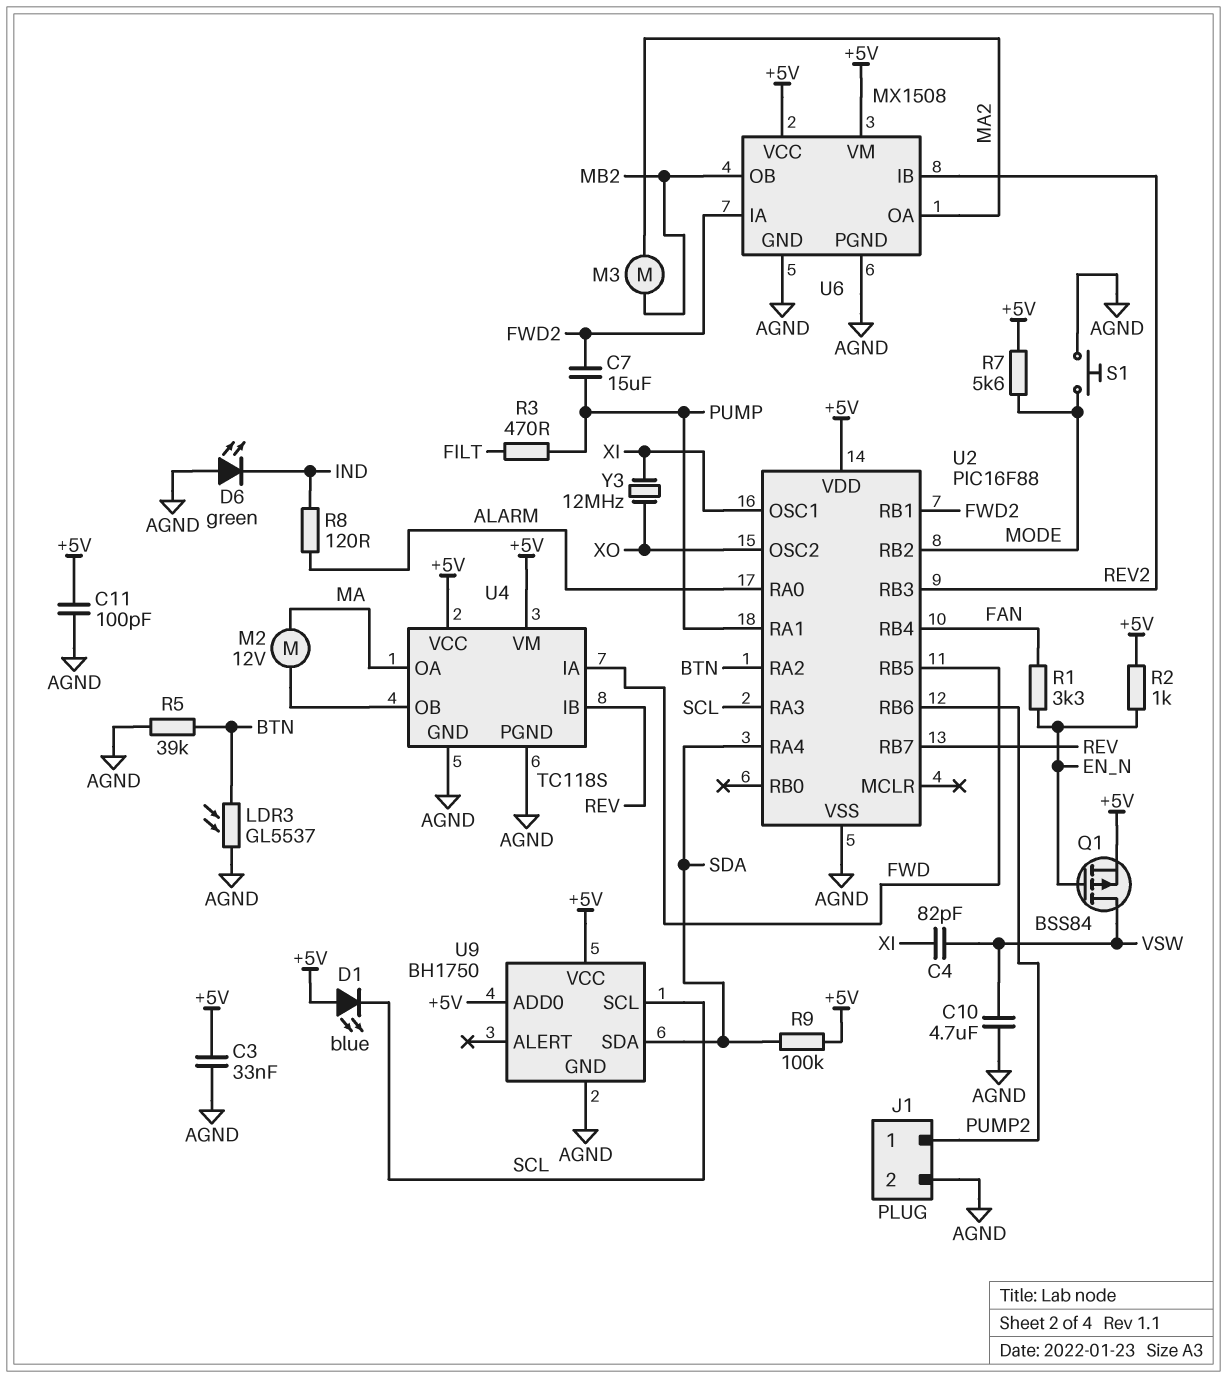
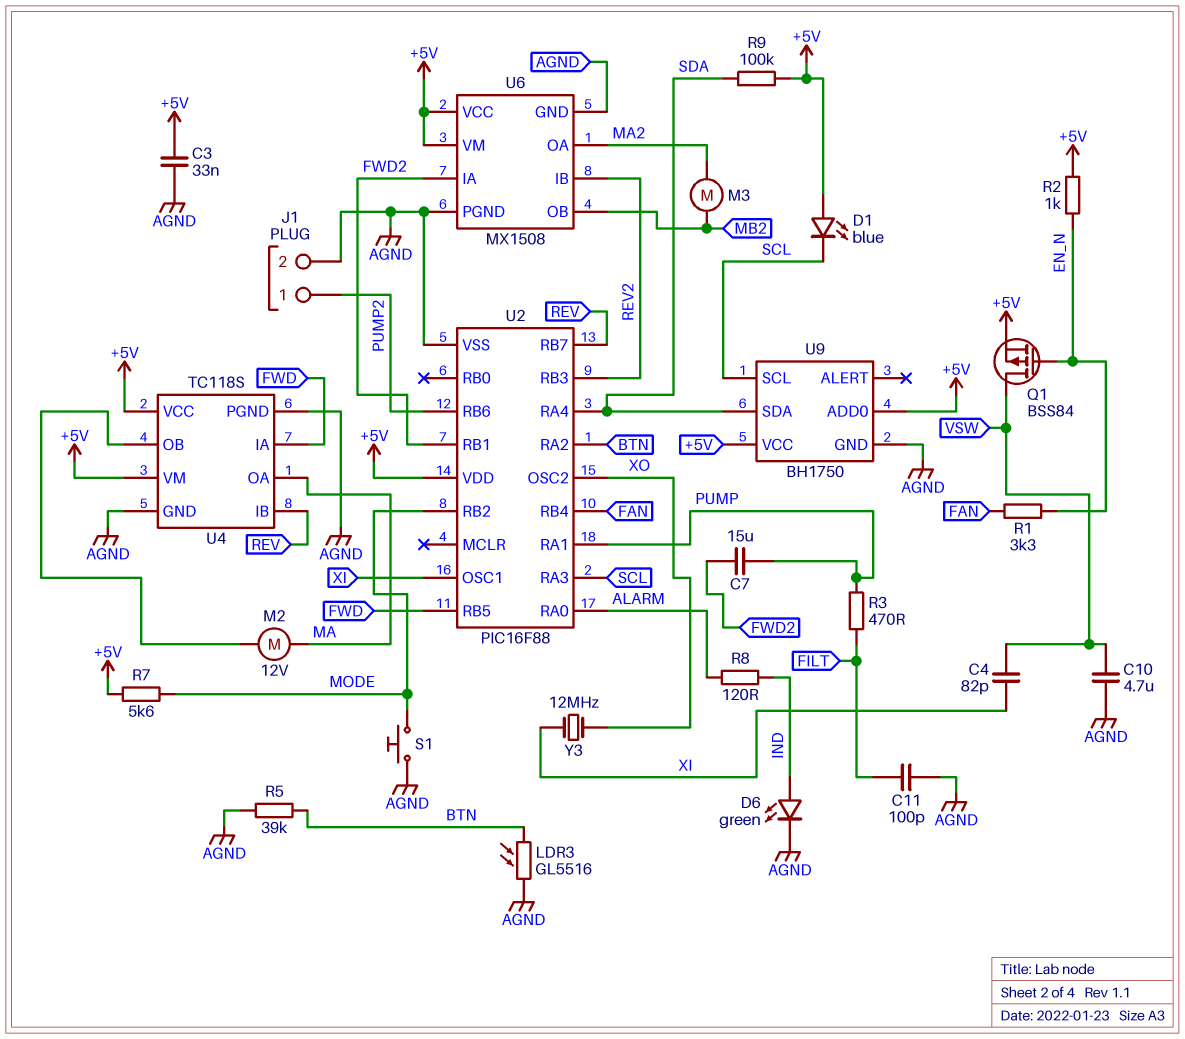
C11: 100pF (+5V, AGND) -> 100pF (AGND, FILT)
D6: LED green (A AGND, K IND) -> LED green (A IND, K AGND)
LDR3: GL5537 (AGND, BTN) -> GL5516 (AGND, BTN)

